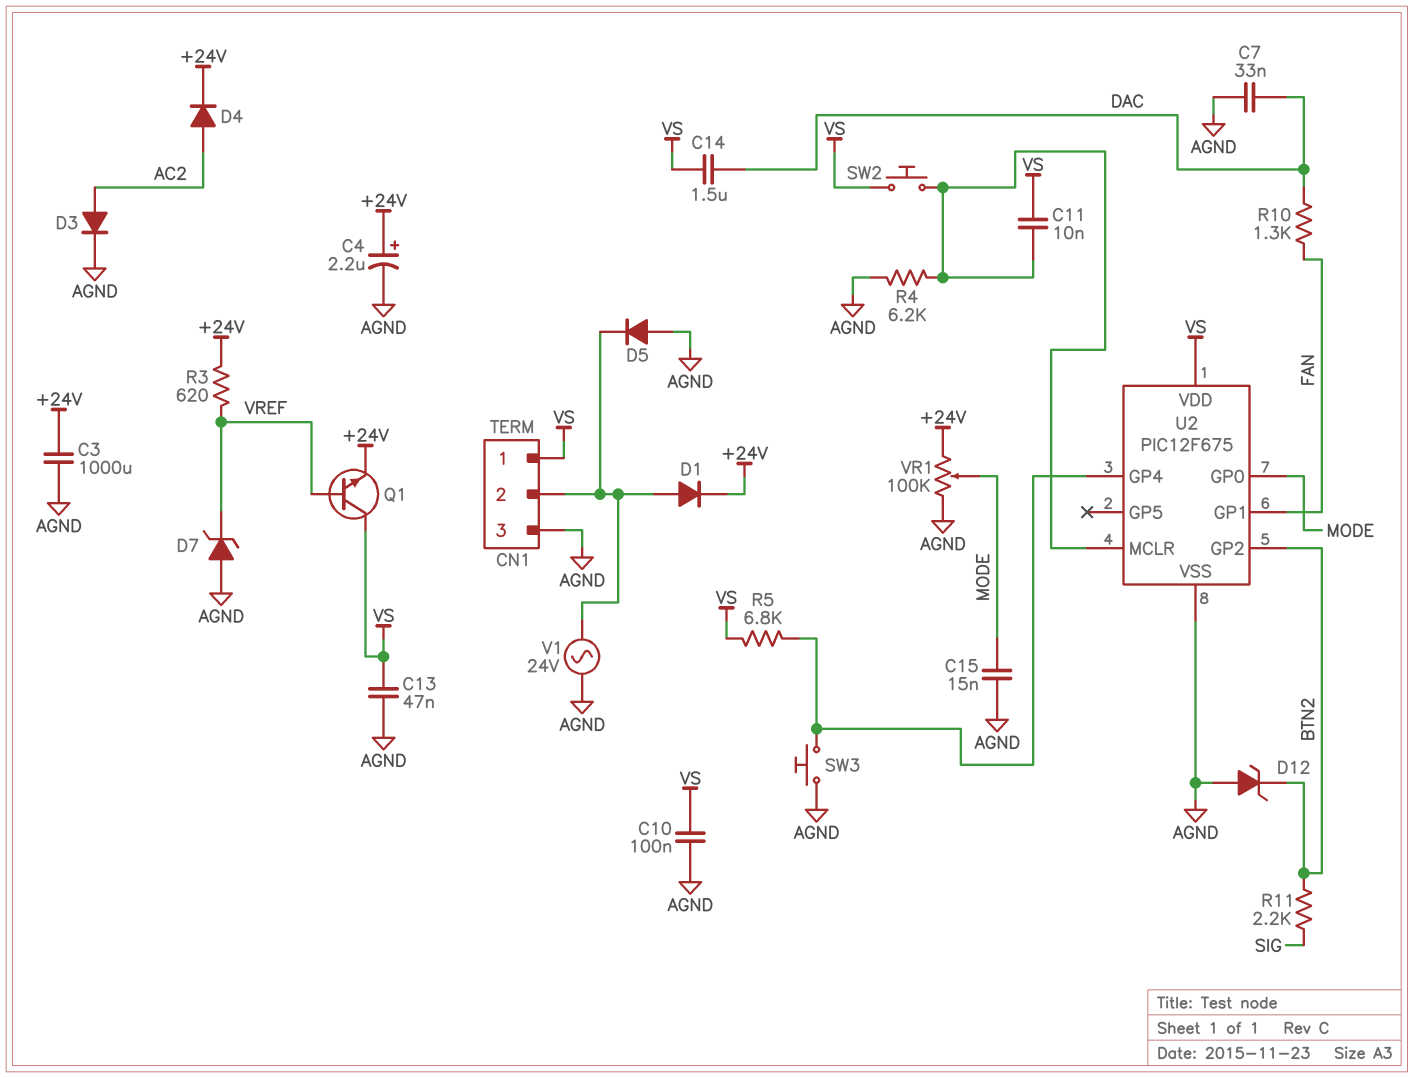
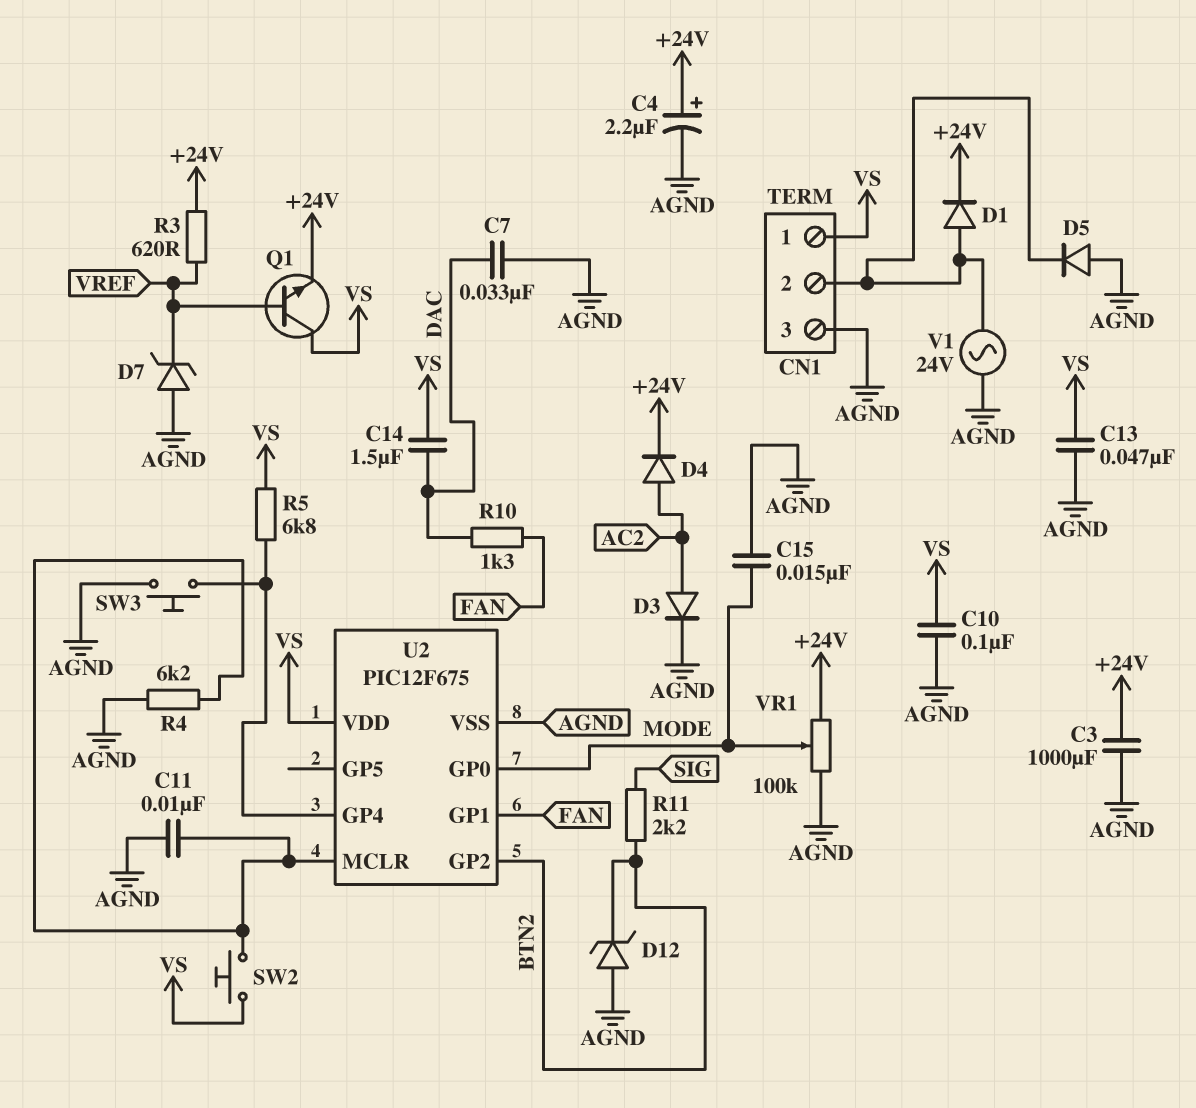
C11: 10nF (U2/MCLR, VS) -> 10nF (AGND, U2/MCLR)

